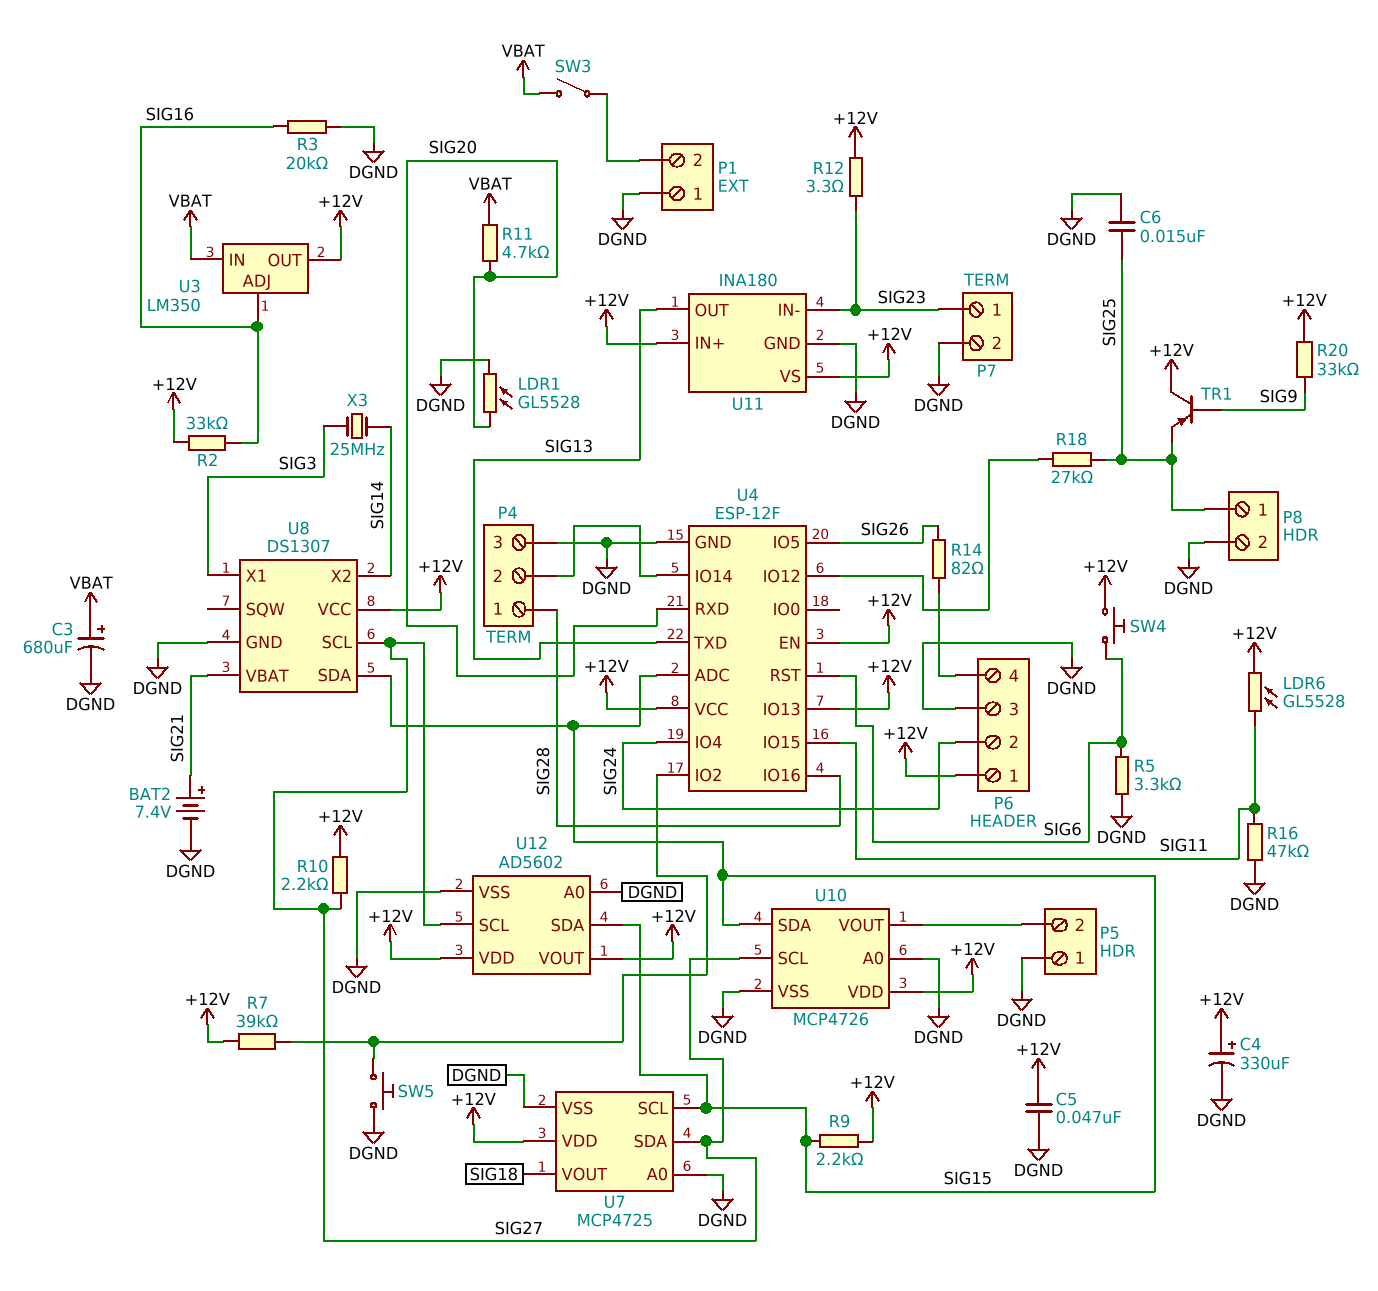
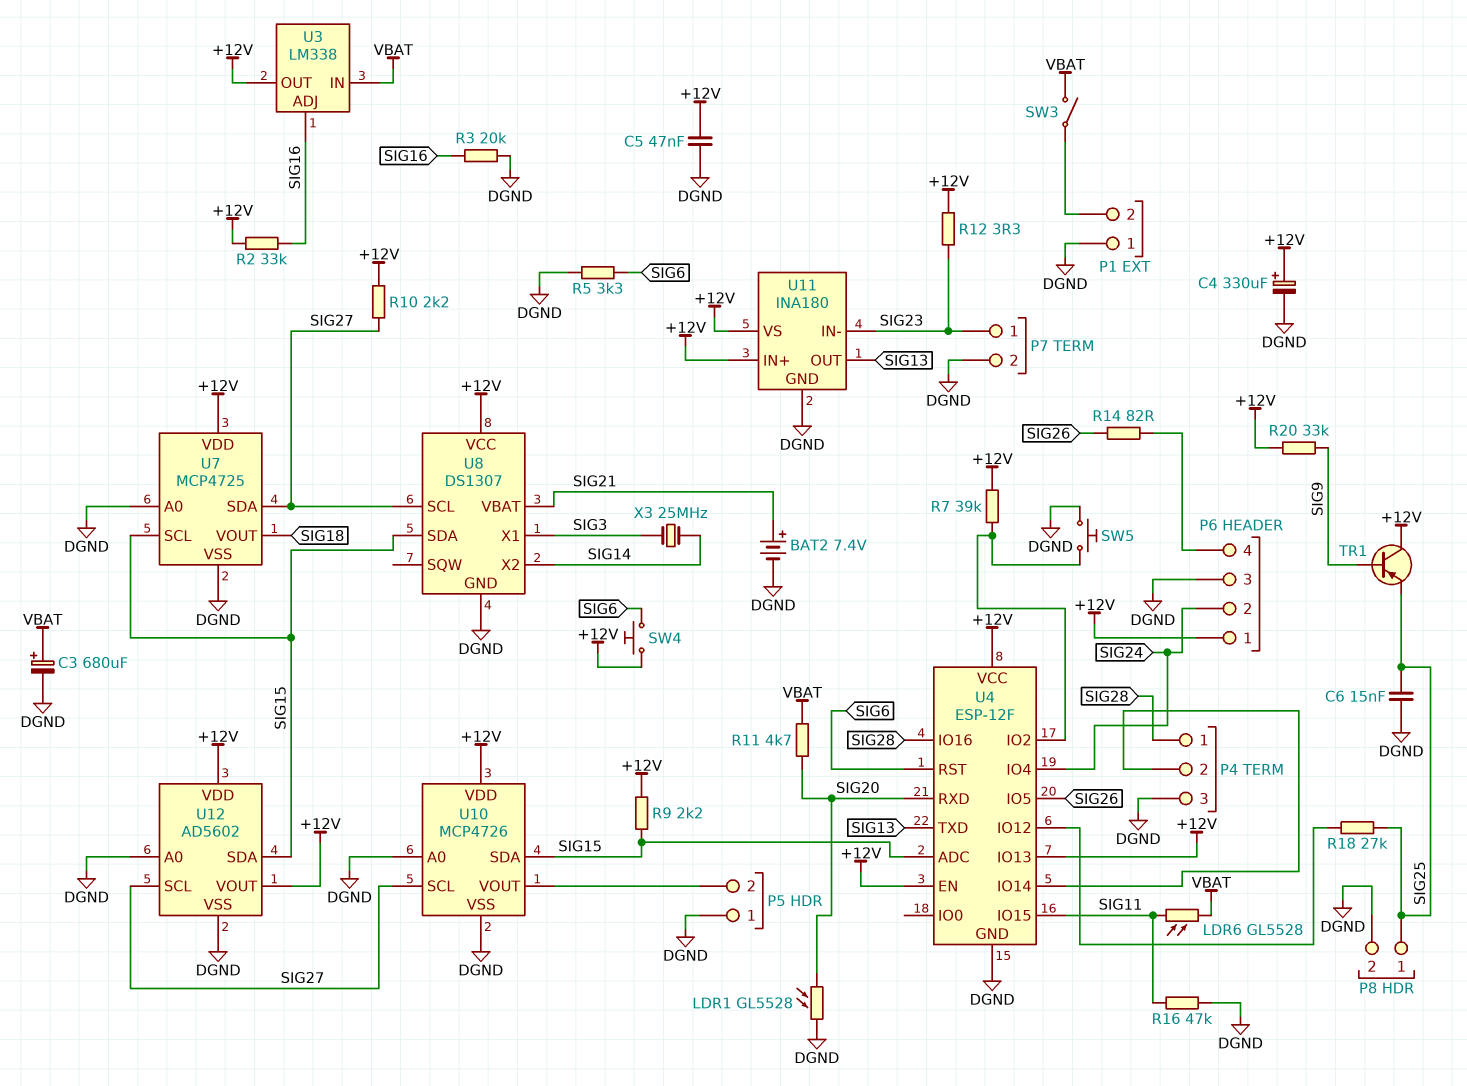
LDR6: GL5528 (+12V, SIG11) -> GL5528 (SIG11, VBAT)
U3: LM350 -> LM338

